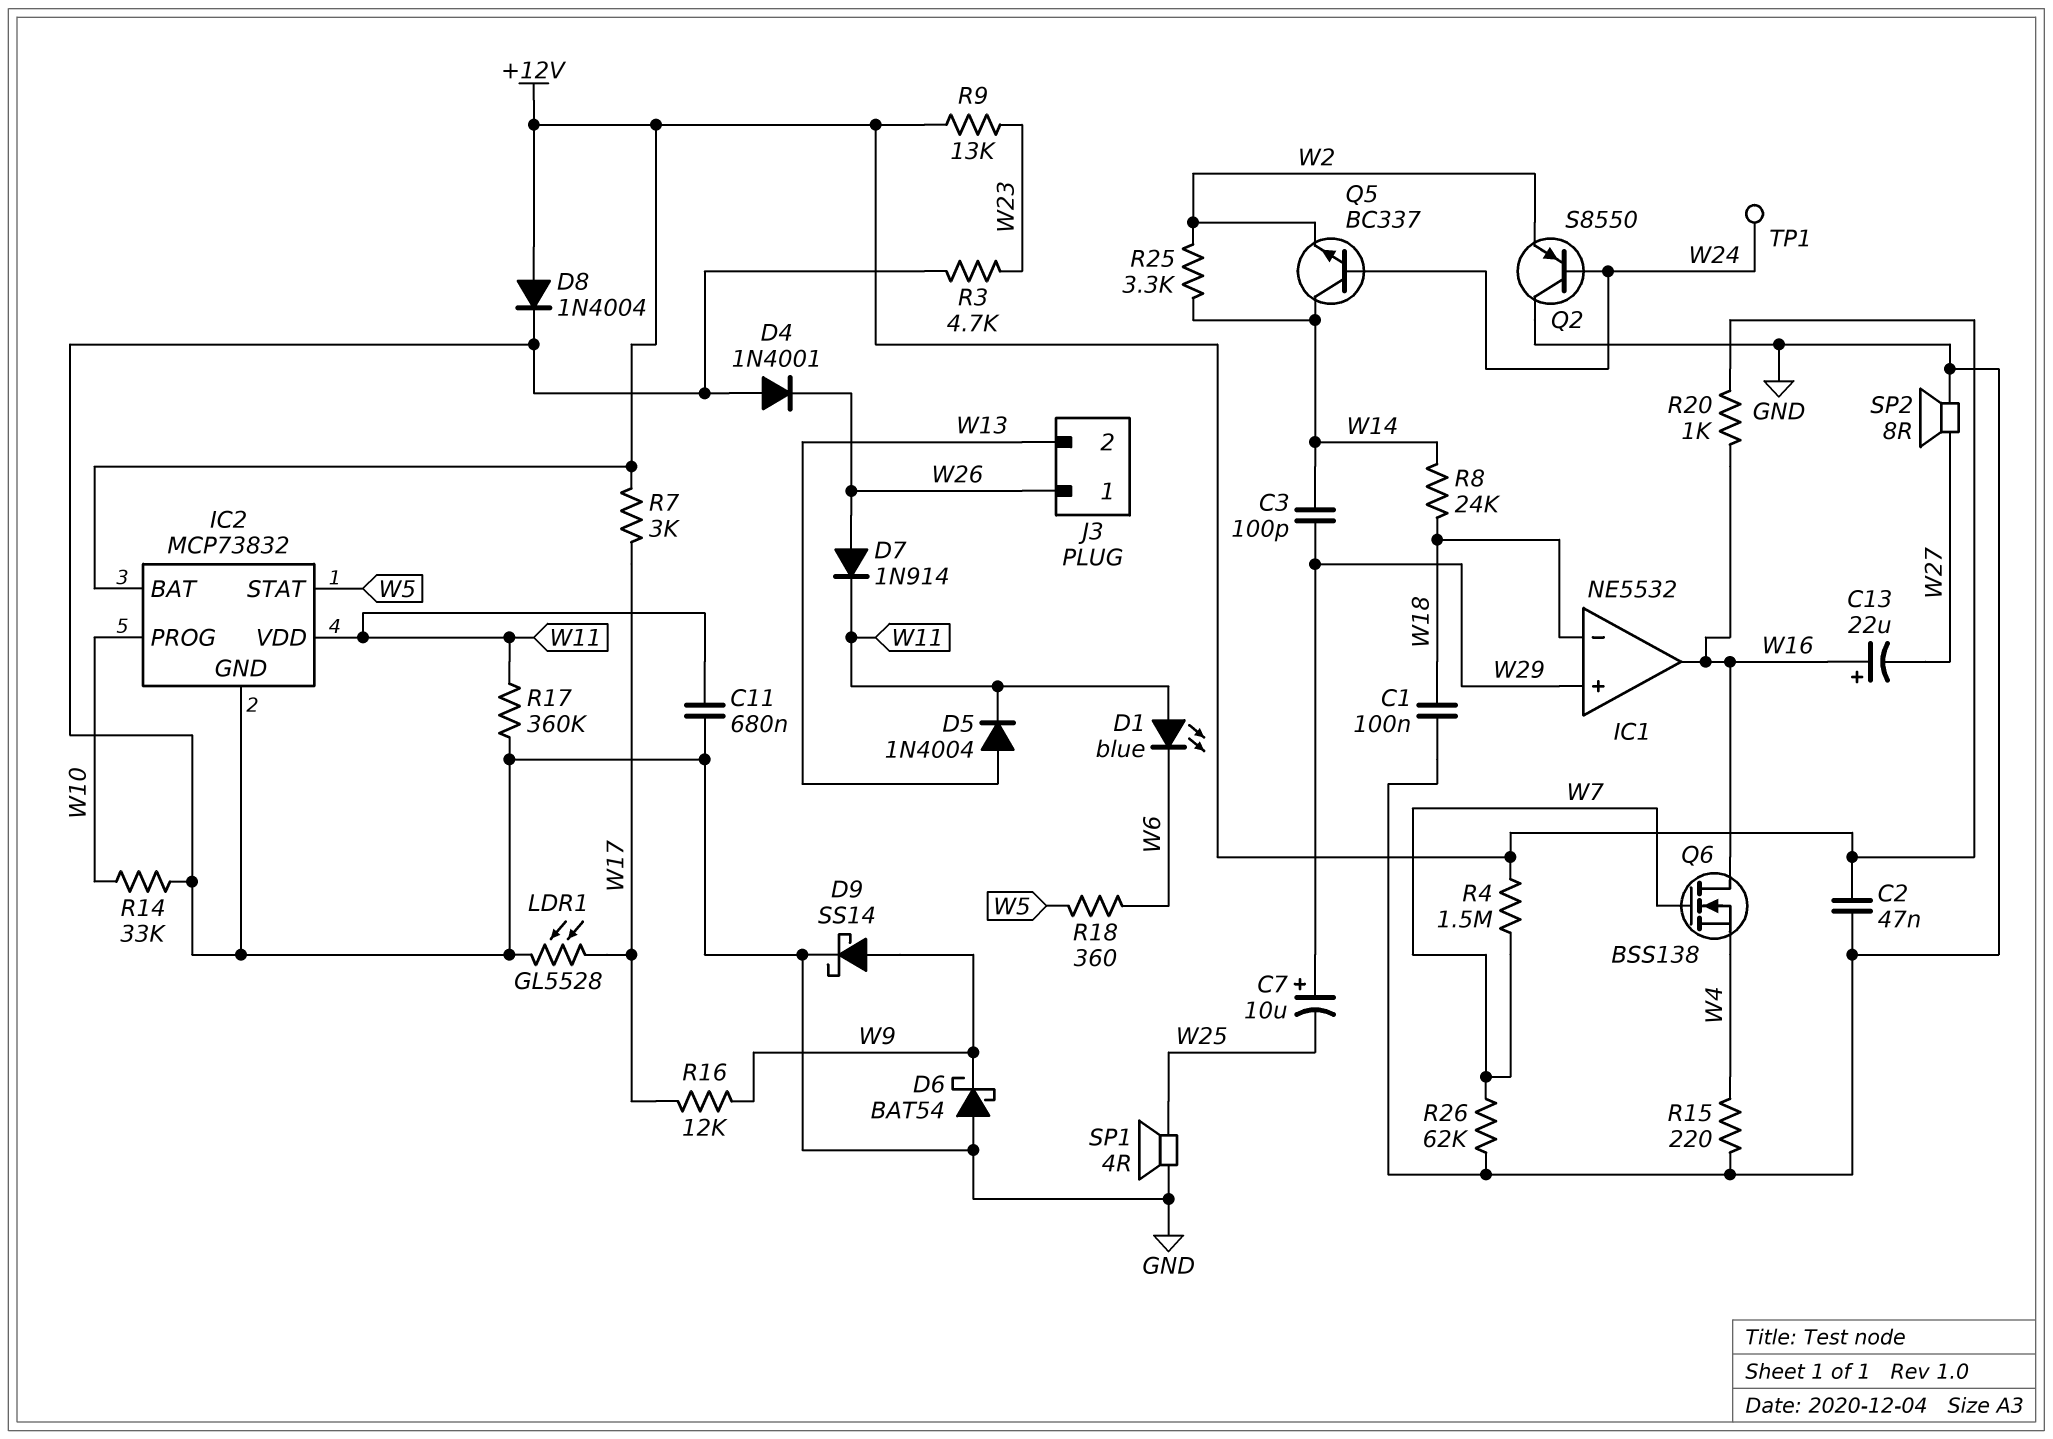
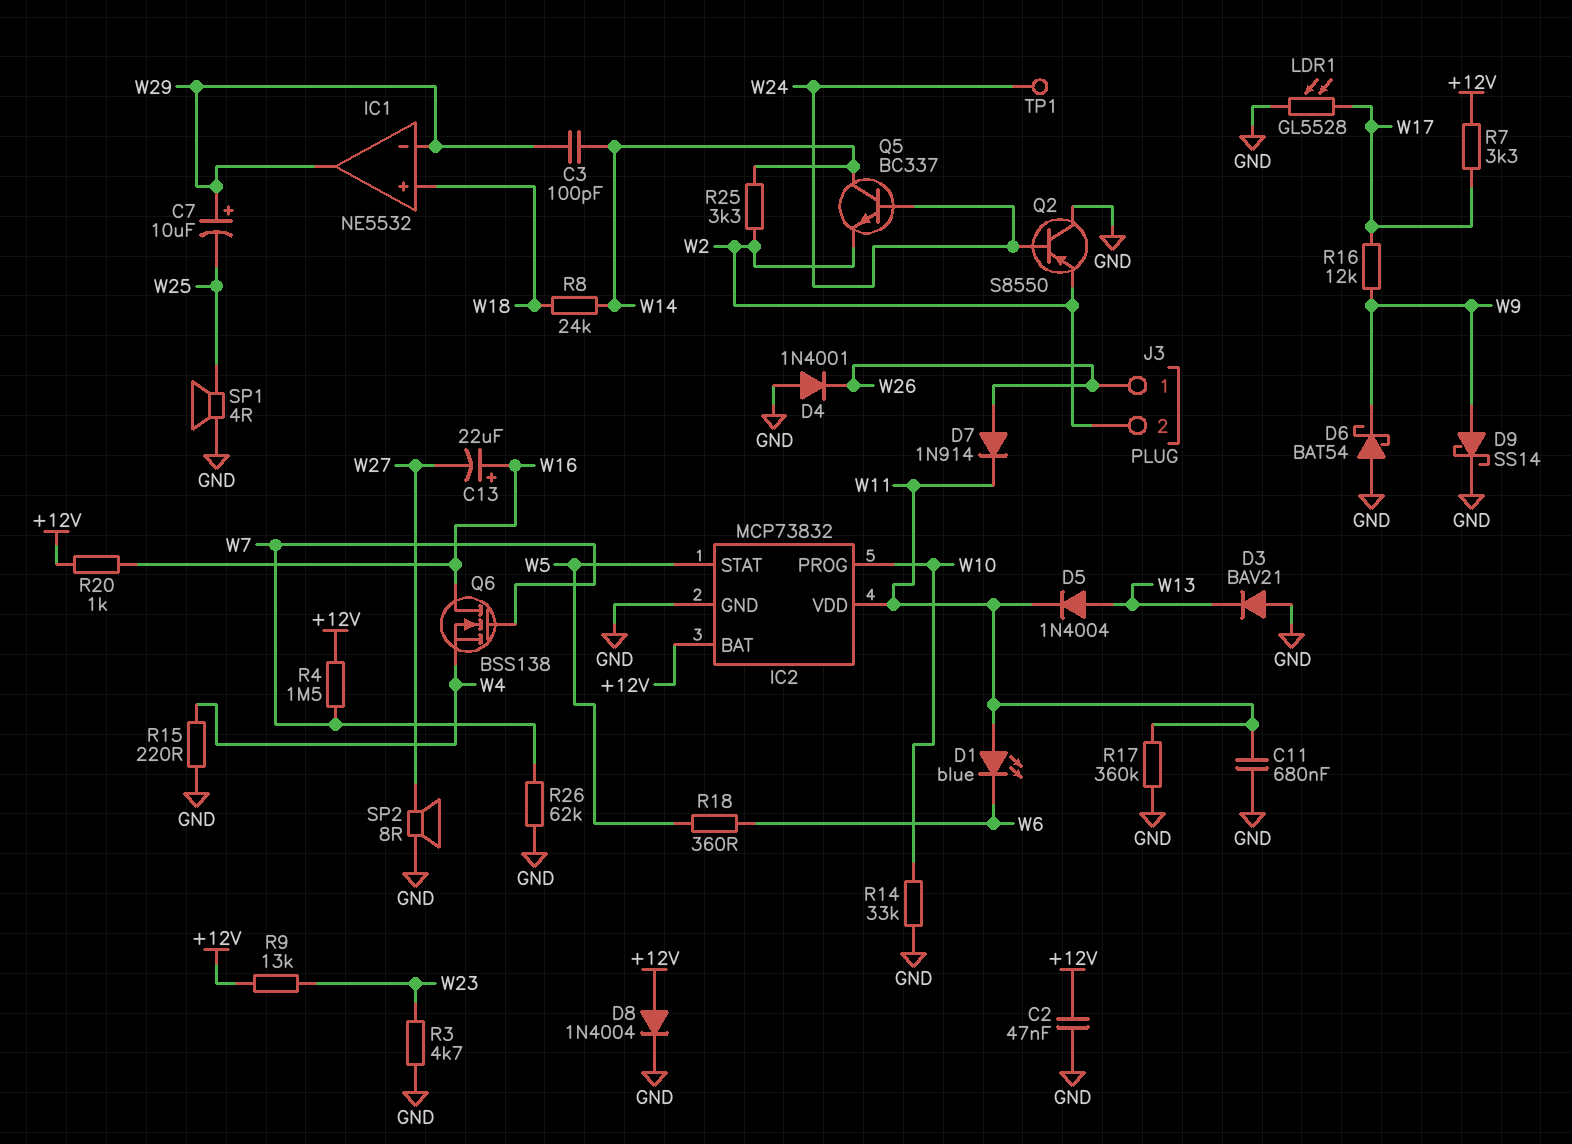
C1: 100nF (GND, W18) -> none
D3: none -> diode BAV21 (A GND, K W13)
IC1 pin in+: W29 -> W18
IC1 pin in-: W18 -> W29
IC1 pin out: W16 -> W29
J3 pin 2: W13 -> W2
R7: 3k (+12V, W17) -> 3.3k (+12V, W17)

